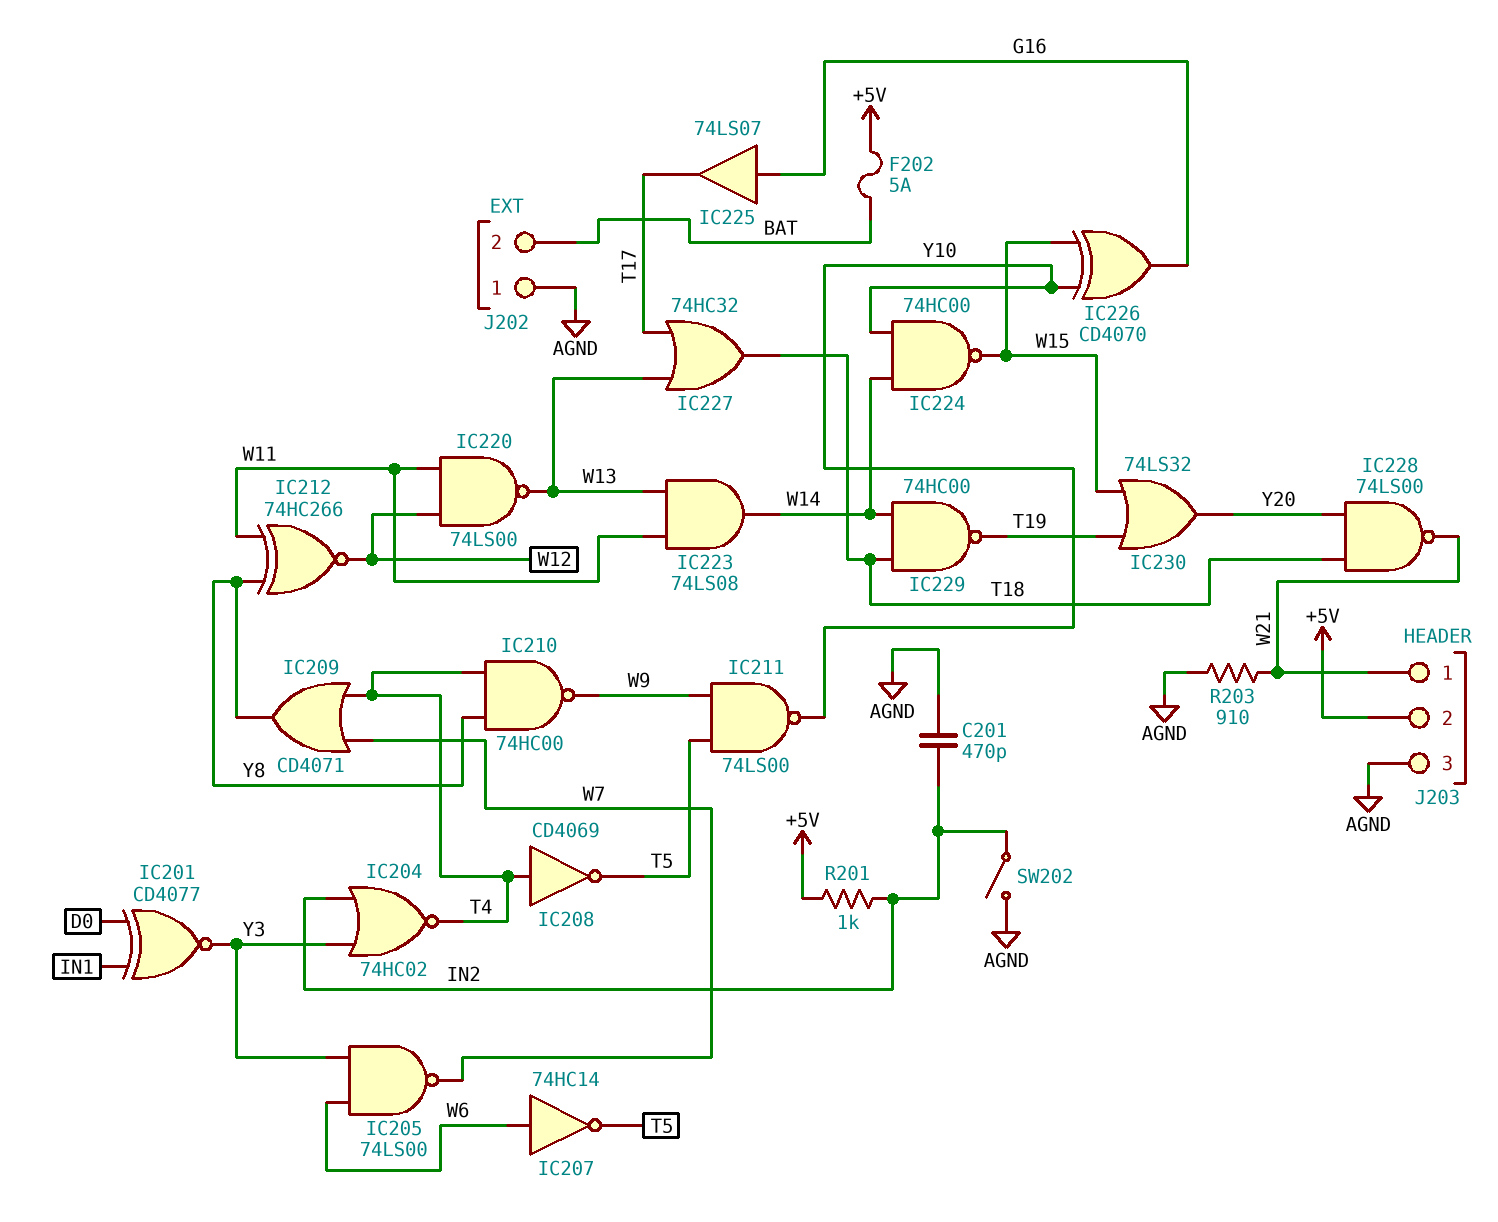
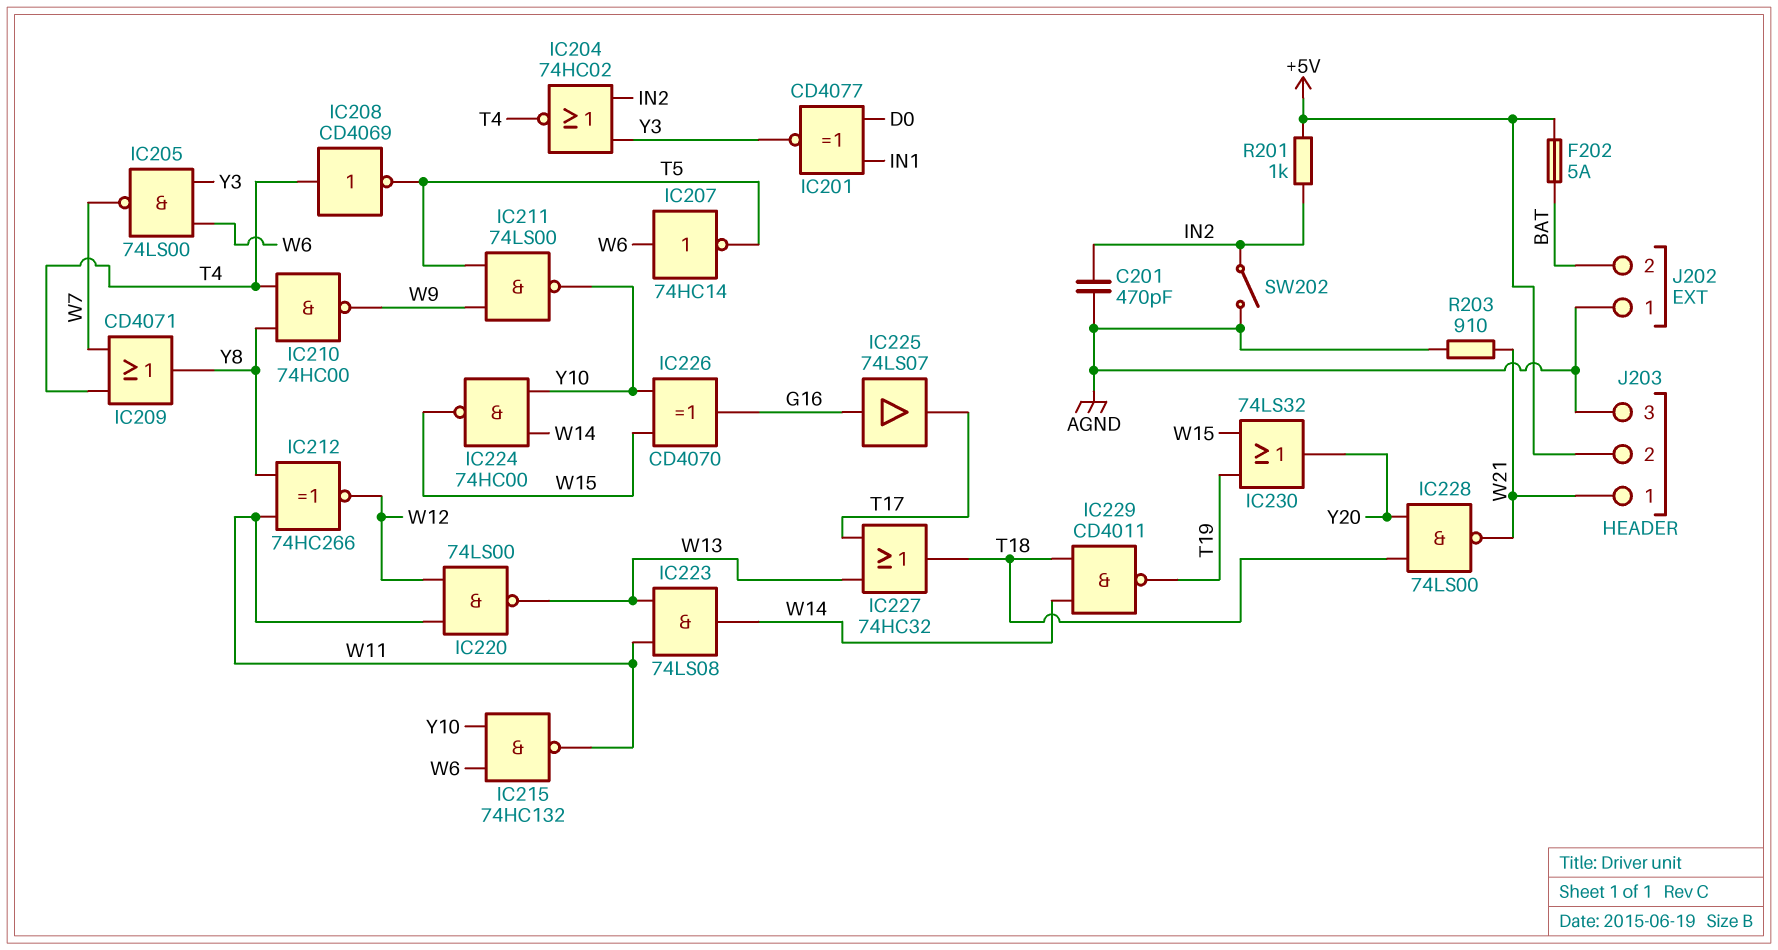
IC215: none -> NAND 74HC132 (in W6, in Y10, out W11)
IC229: NAND 74HC00 (in T18, in W14, out T19) -> NAND CD4011 (in T18, in W14, out T19)

